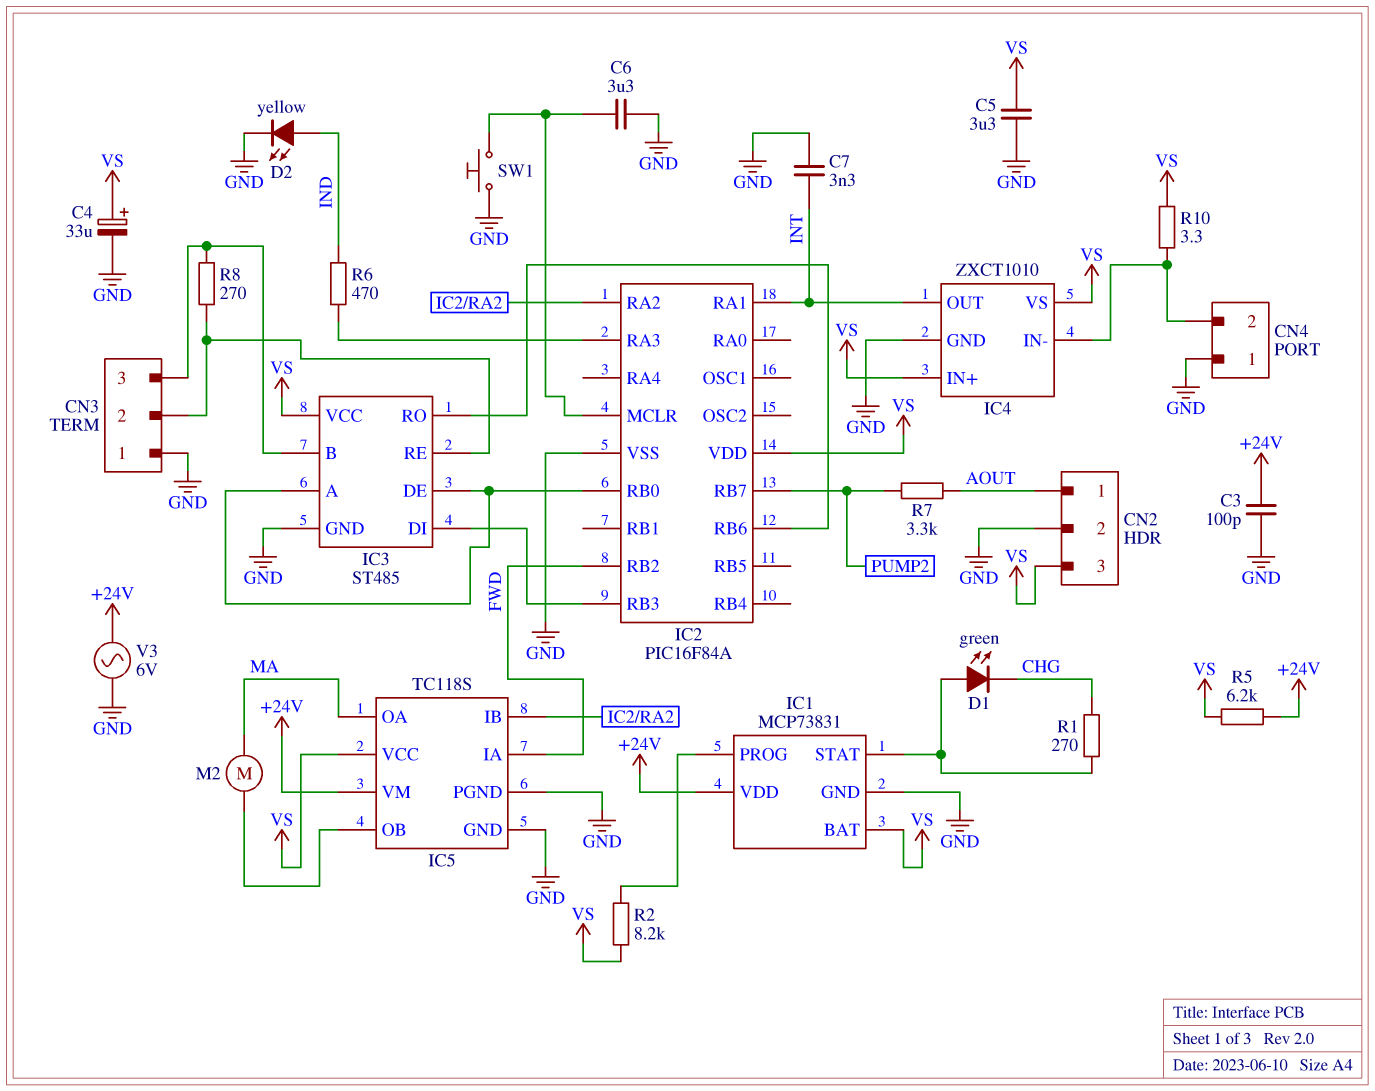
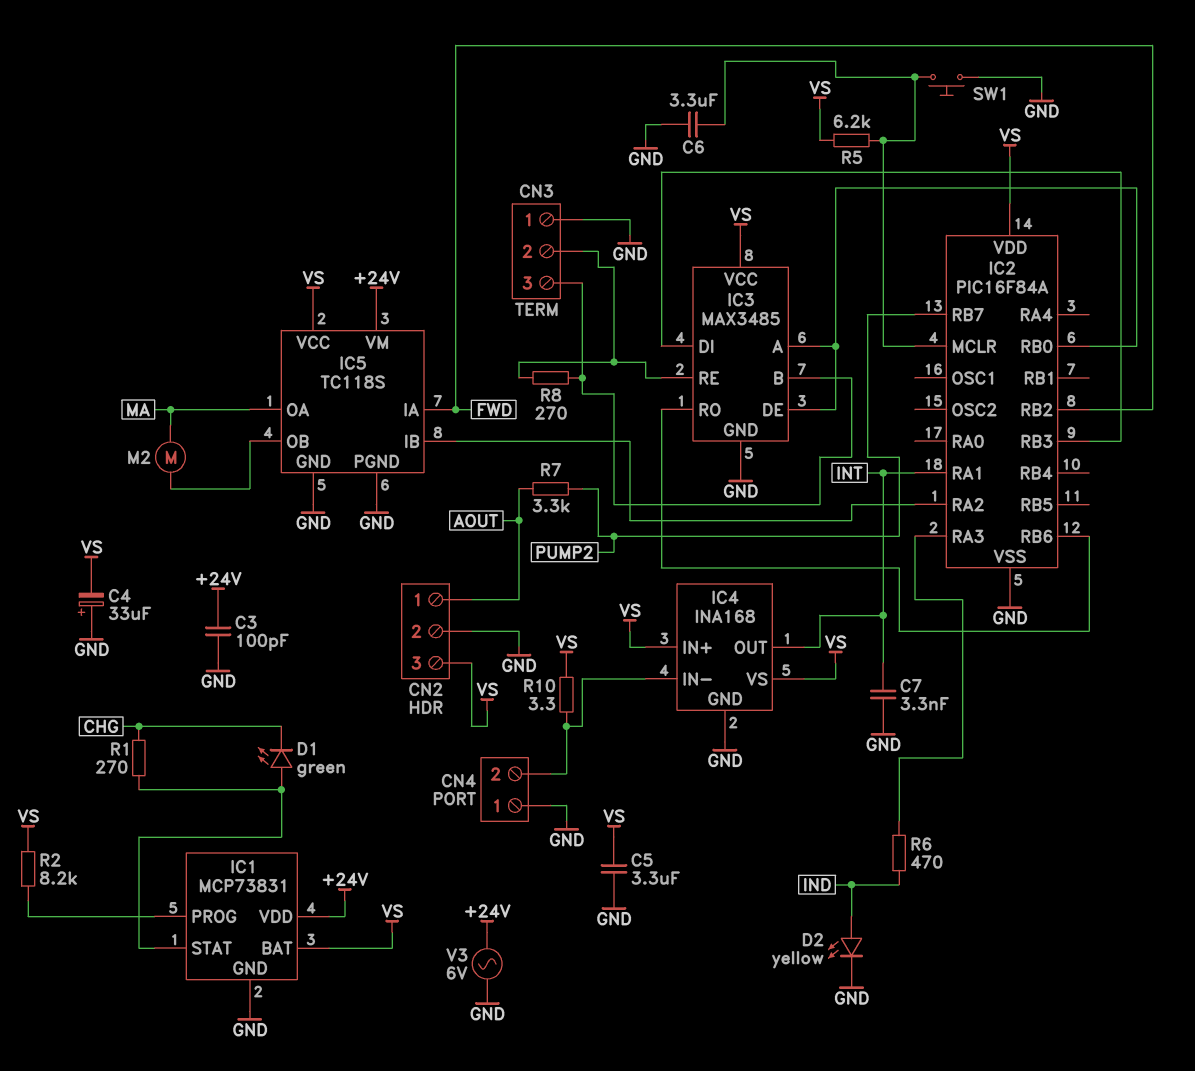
C4: 33uF (plus VS, minus GND) -> 33uF (plus GND, minus VS)
IC3: ST485 -> MAX3485
IC4: ZXCT1010 -> INA168
R5: 6.2k (+24V, VS) -> 6.2k (IC2/MCLR, VS)

